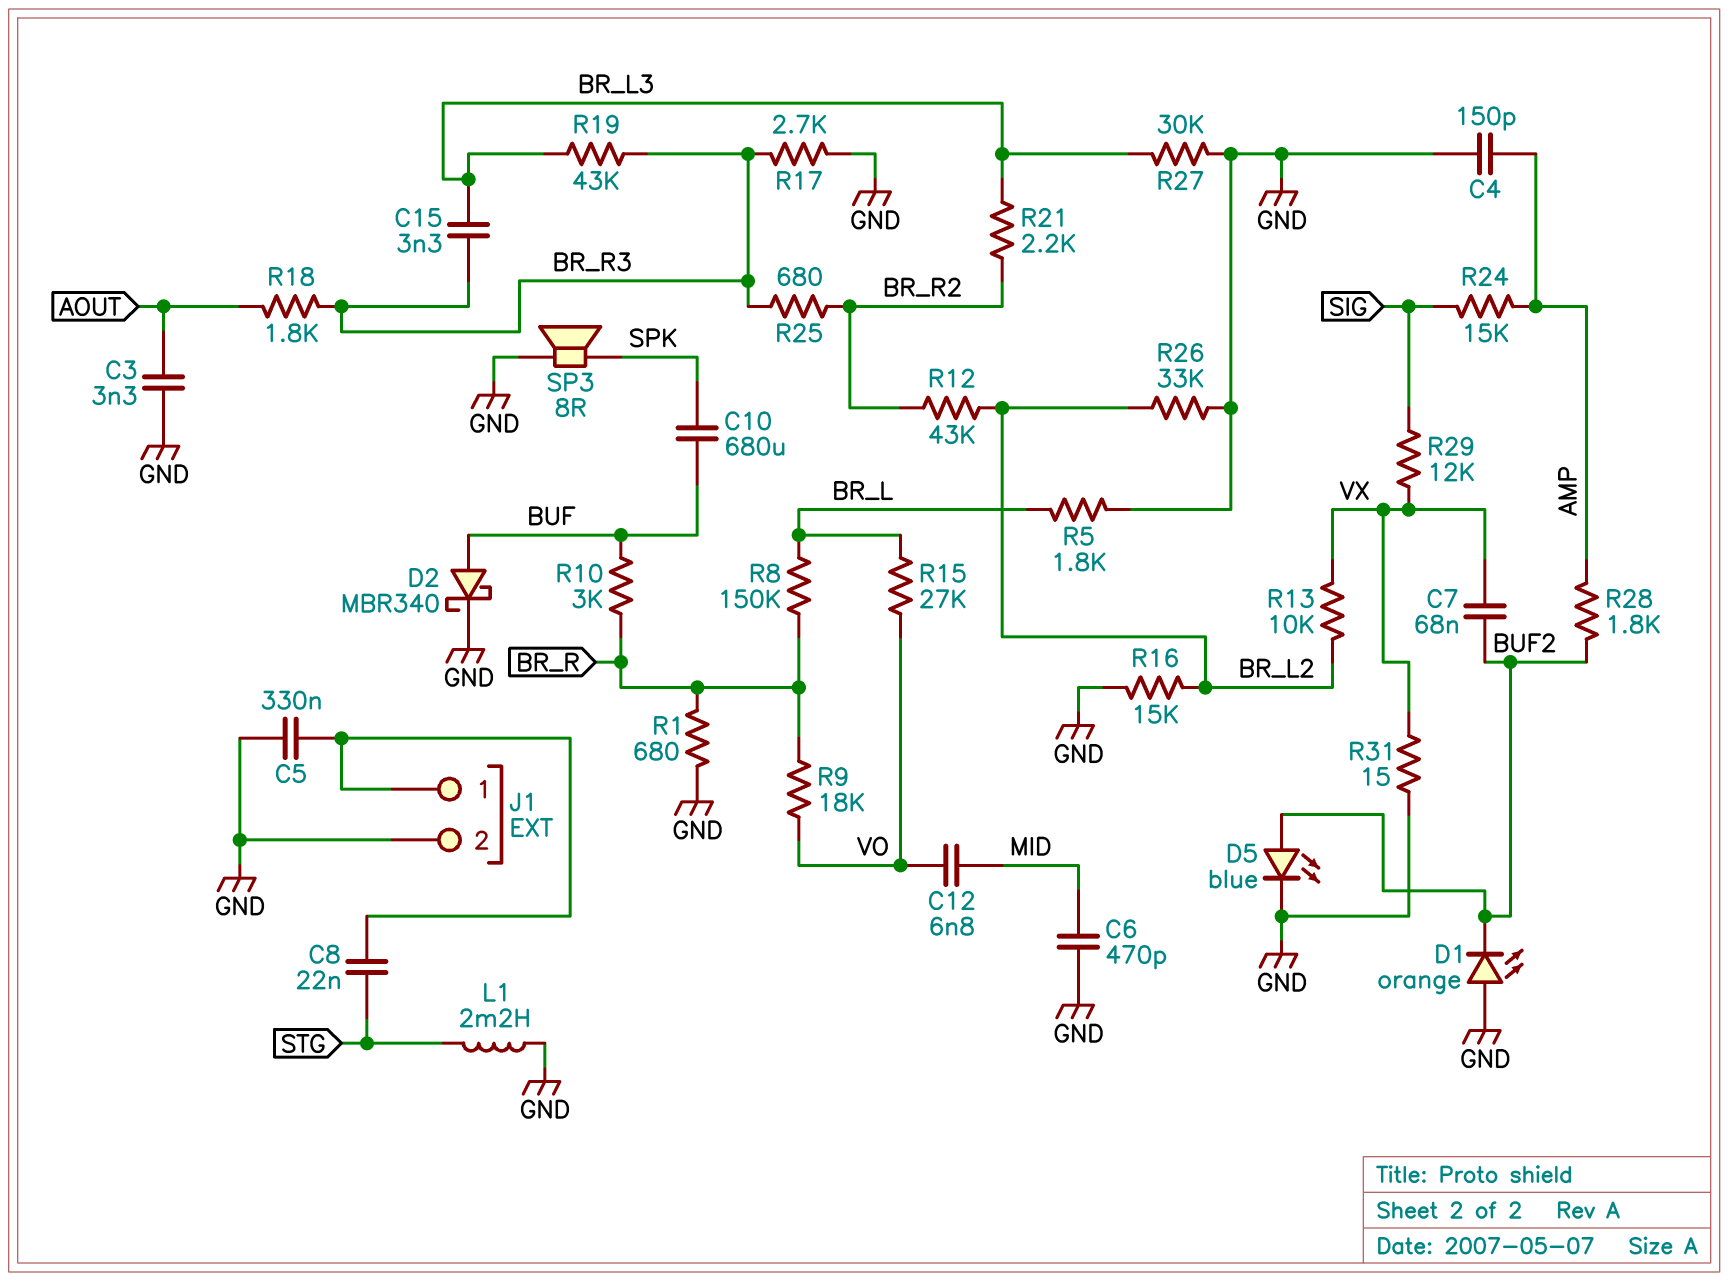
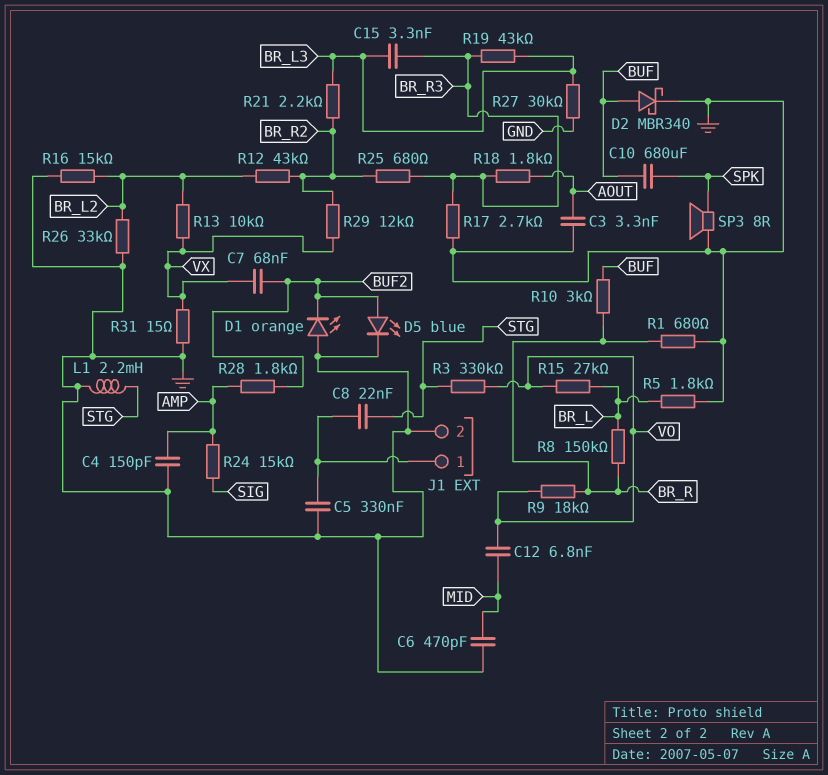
R3: none -> 330k (STG, VO)
R29: 12k (SIG, VX) -> 12k (BR_R2, VX)

